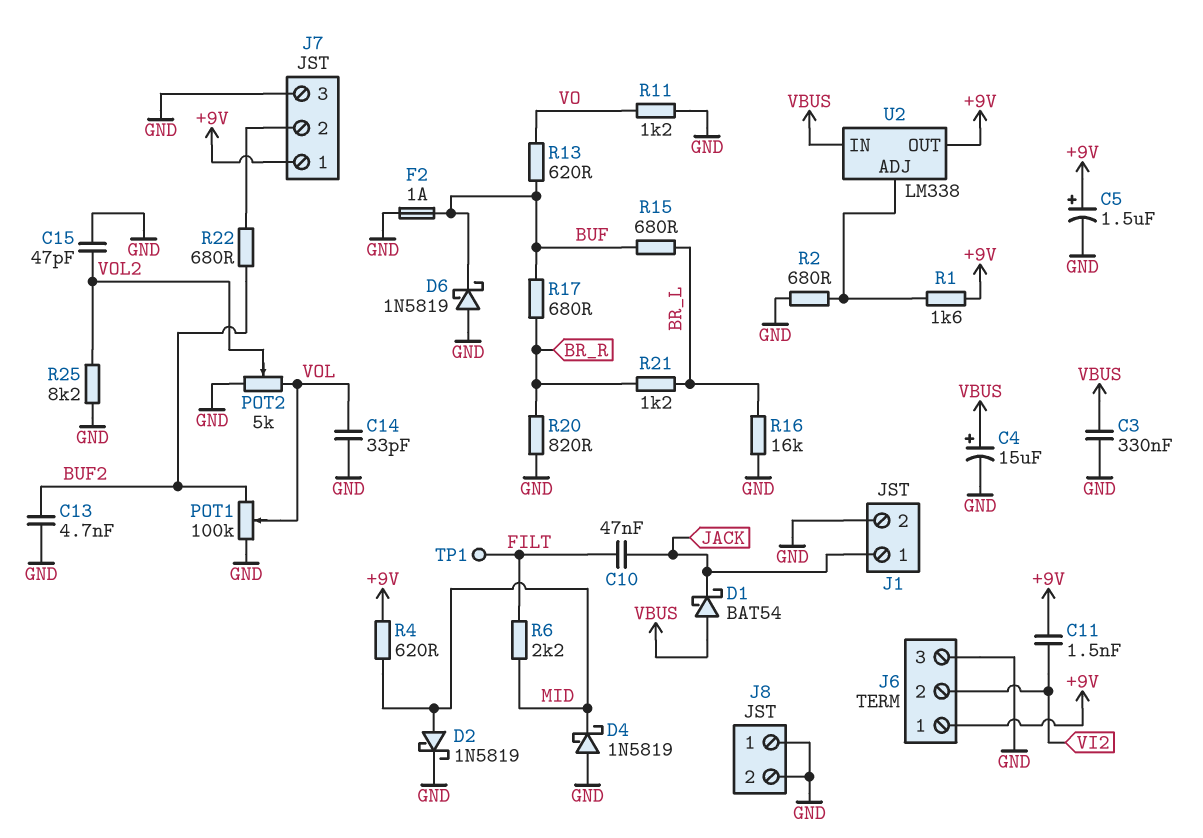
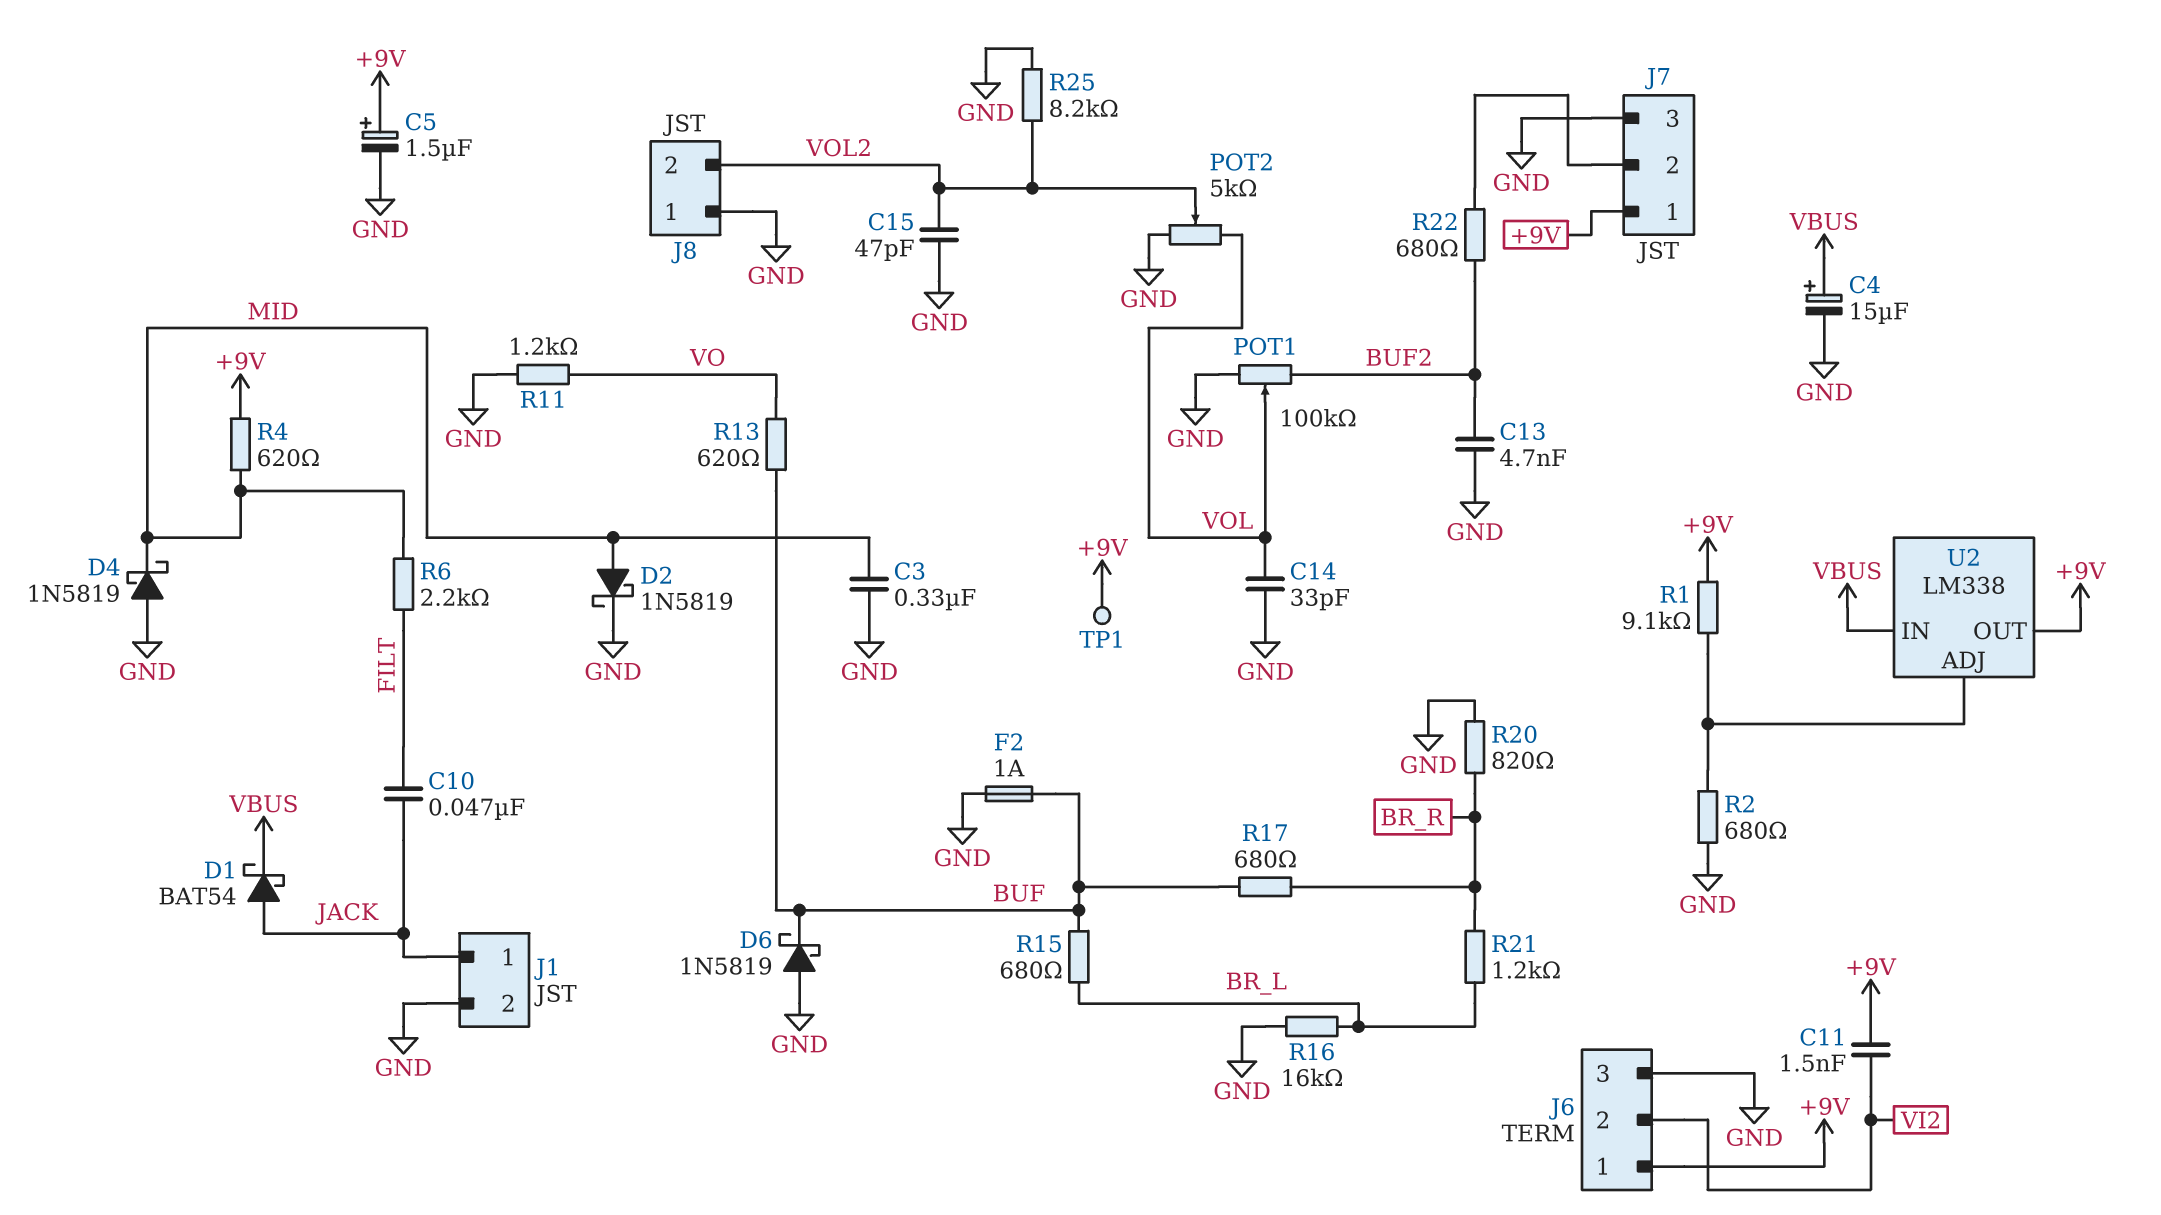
C3: 330nF (GND, VBUS) -> 330nF (GND, MID)
D1: schottky BAT54 (A VBUS, K JACK) -> schottky BAT54 (A JACK, K VBUS)
J8 pin 2: GND -> VOL2
R1: 1.6k (+9V, U2/ADJ) -> 9.1k (+9V, U2/ADJ)
TP1: test point (FILT) -> test point (+9V)

